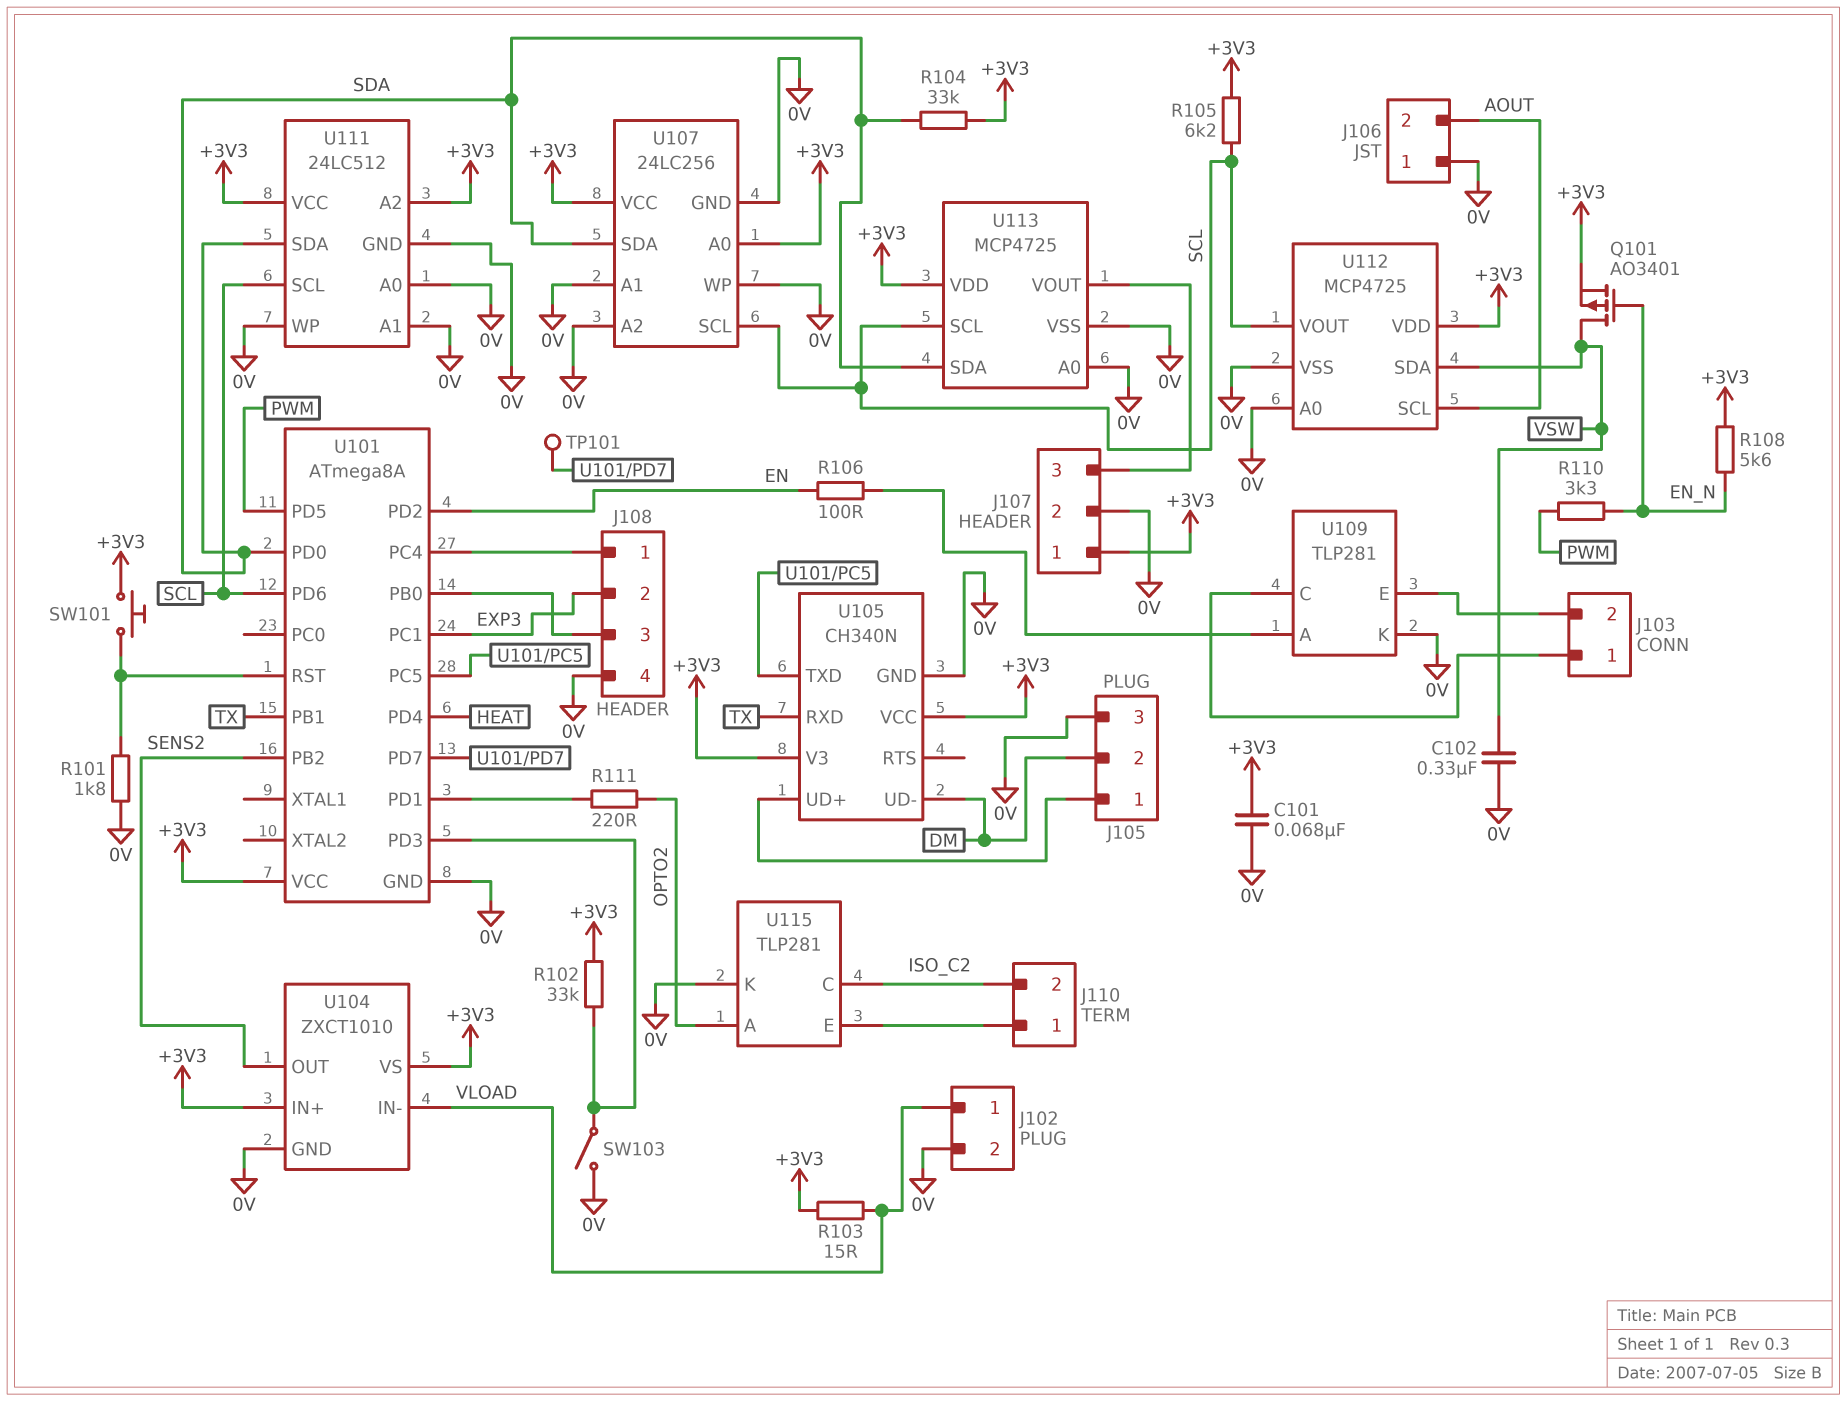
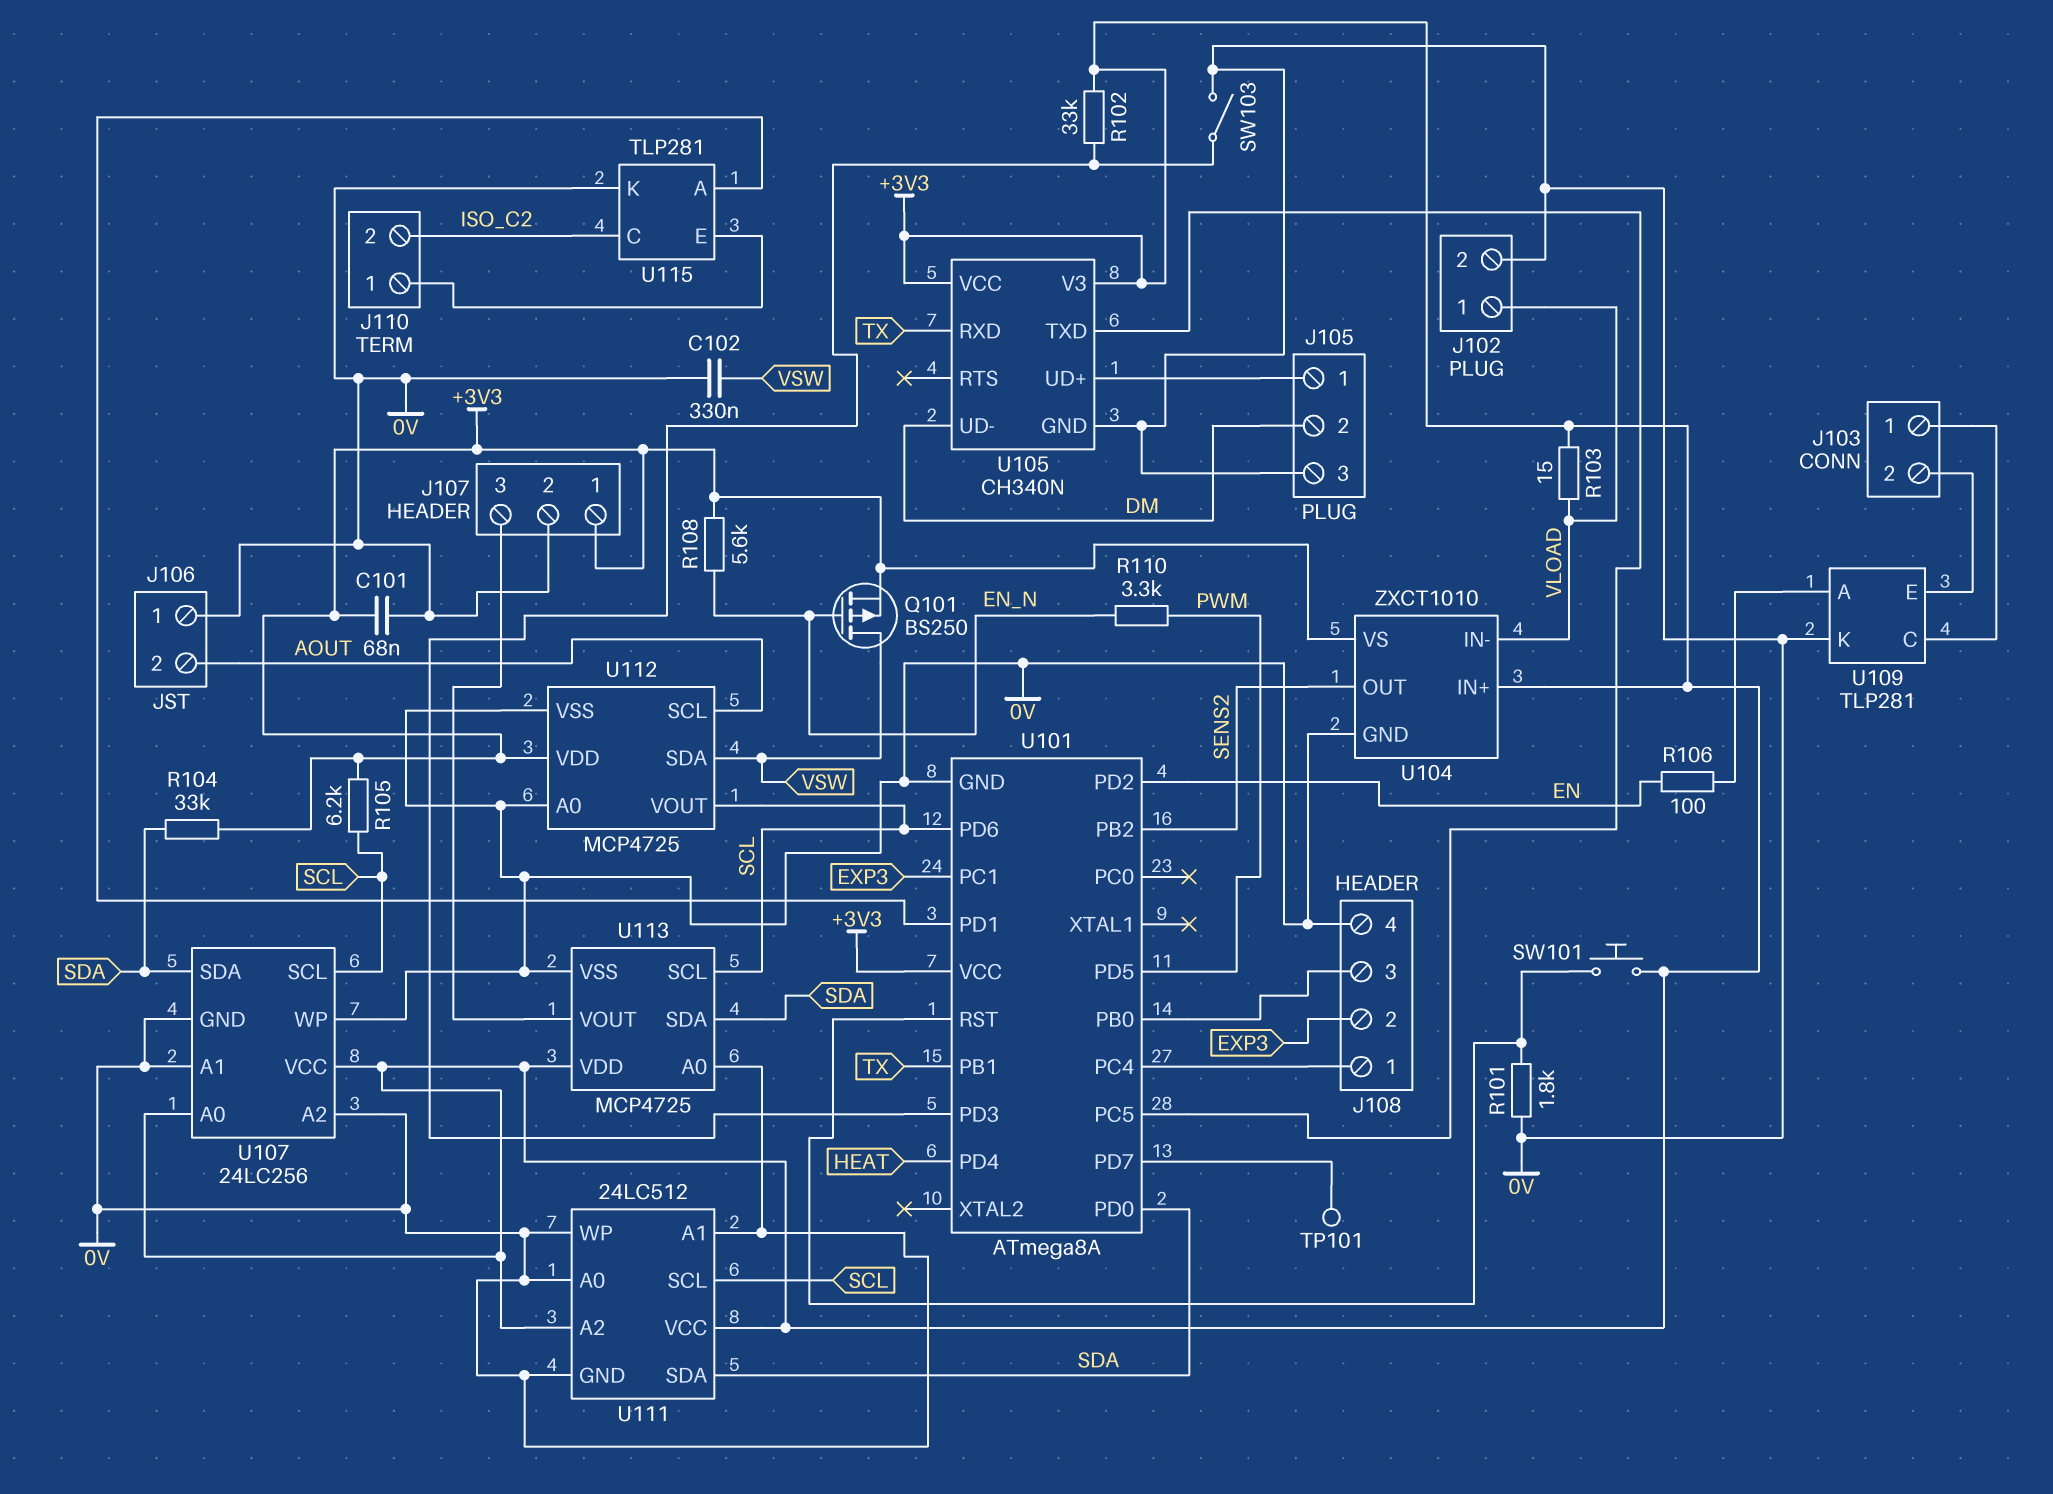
Q101: PMOS AO3401 (G EN_N, D VSW, S +3V3) -> PMOS BS250 (G EN_N, D VSW, S +3V3)
R111: 220 (OPTO2, U101/PD1) -> none
U115 pin A: OPTO2 -> U101/PD1

